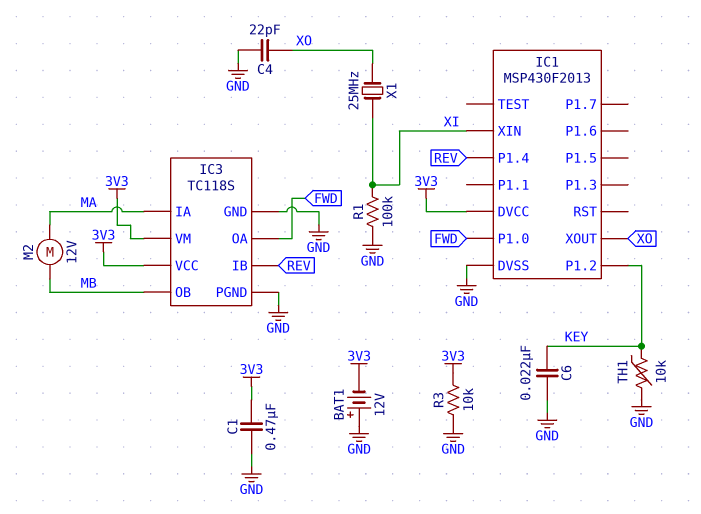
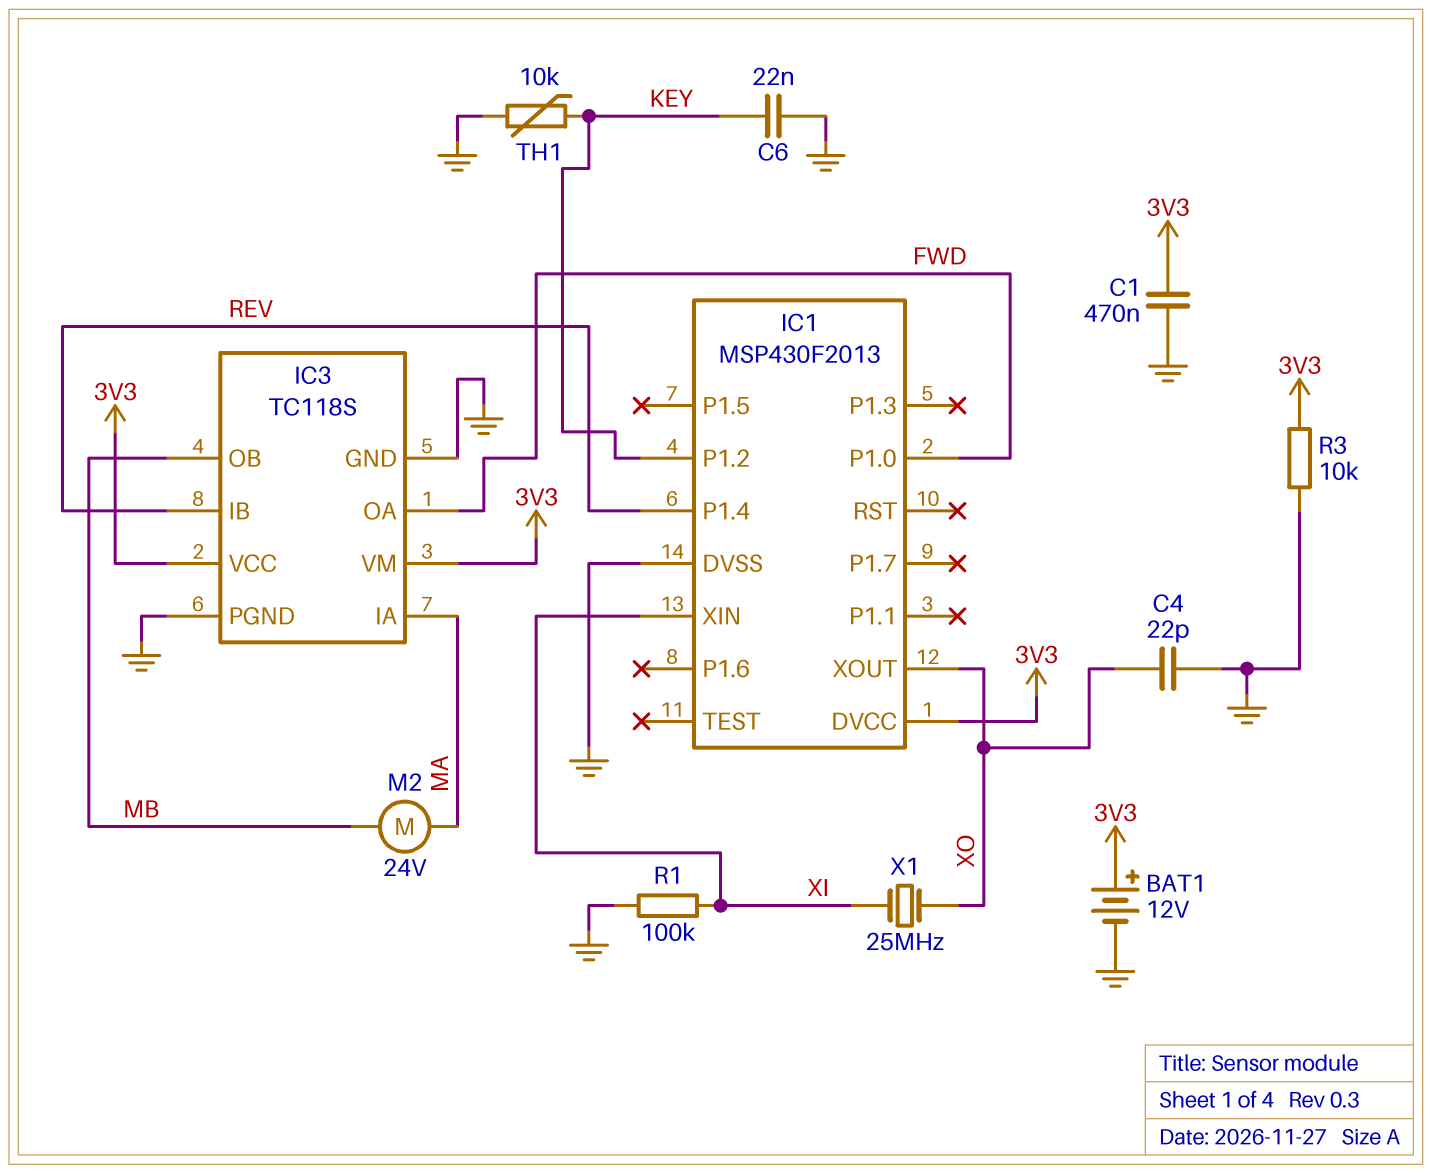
BAT1: 12V (plus GND, minus 3V3) -> 12V (plus 3V3, minus GND)
M2: motor 12V (MA, MB) -> motor 24V (MA, MB)

